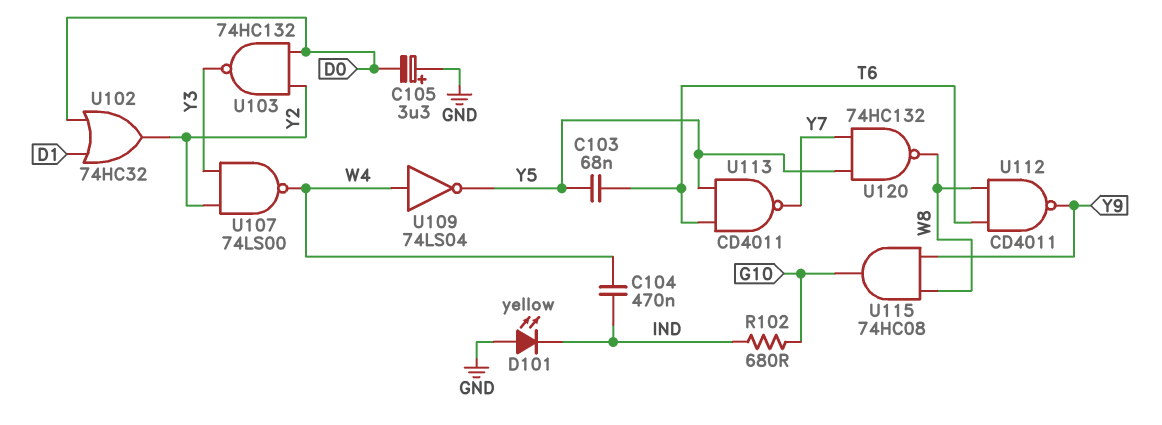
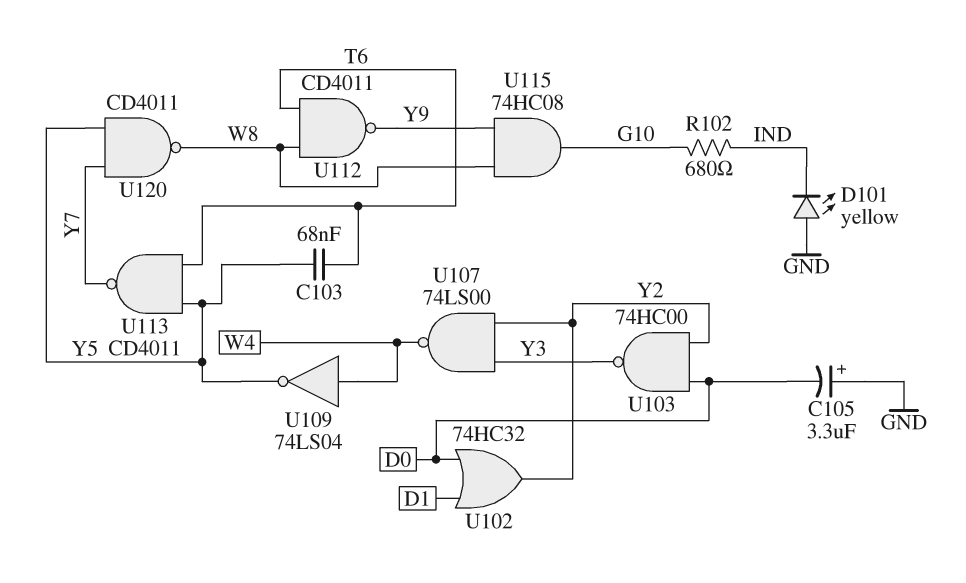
C104: 470nF (IND, W4) -> none
U103: NAND 74HC132 (in D0, in Y2, out Y3) -> NAND 74HC00 (in D0, in Y2, out Y3)
U120: NAND 74HC132 (in Y5, in Y7, out W8) -> NAND CD4011 (in Y5, in Y7, out W8)

